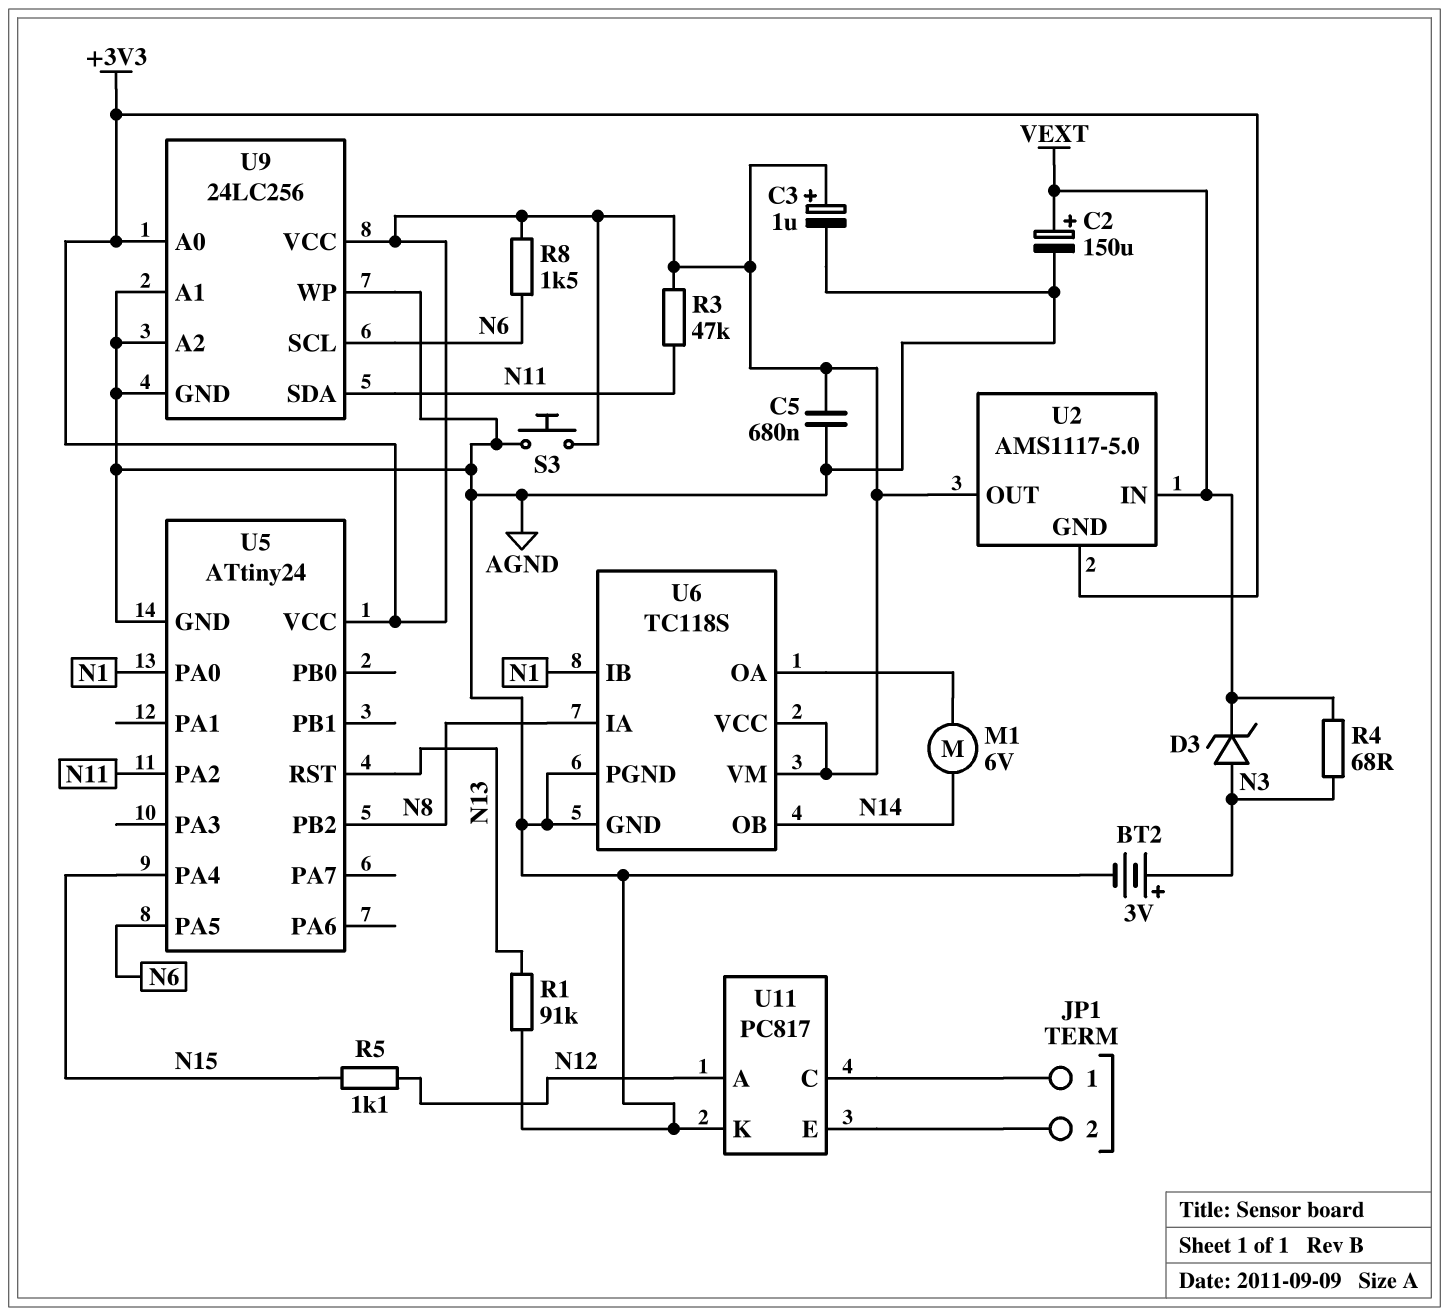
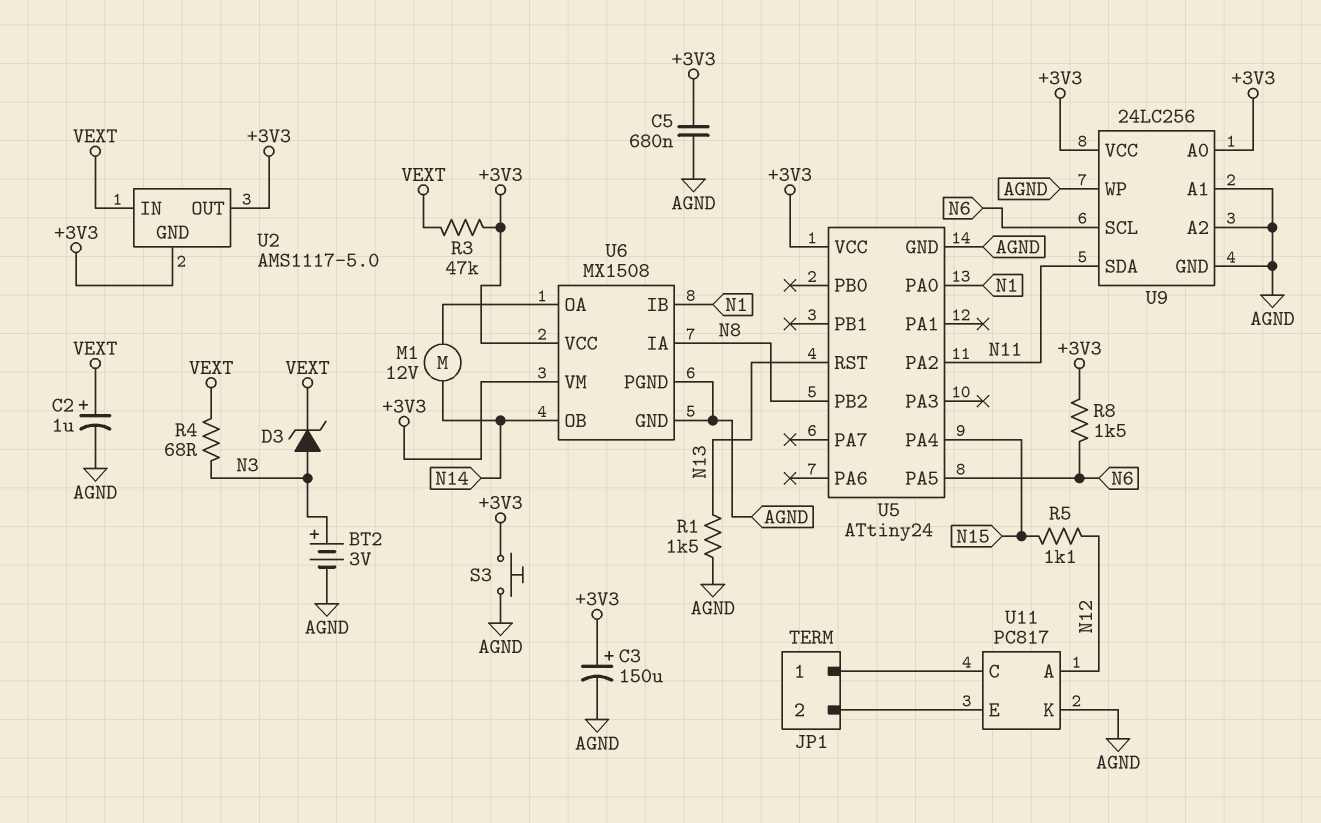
C2: 150uF (plus VEXT, minus AGND) -> 1uF (plus VEXT, minus AGND)
C3: 1uF (plus +3V3, minus AGND) -> 150uF (plus +3V3, minus AGND)
M1: motor 6V (N14, U6/OA) -> motor 12V (N14, U6/OA)
R1: 91k (AGND, N13) -> 1.5k (AGND, N13)
R3: 47k (+3V3, N11) -> 47k (+3V3, VEXT)
U6: TC118S -> MX1508

